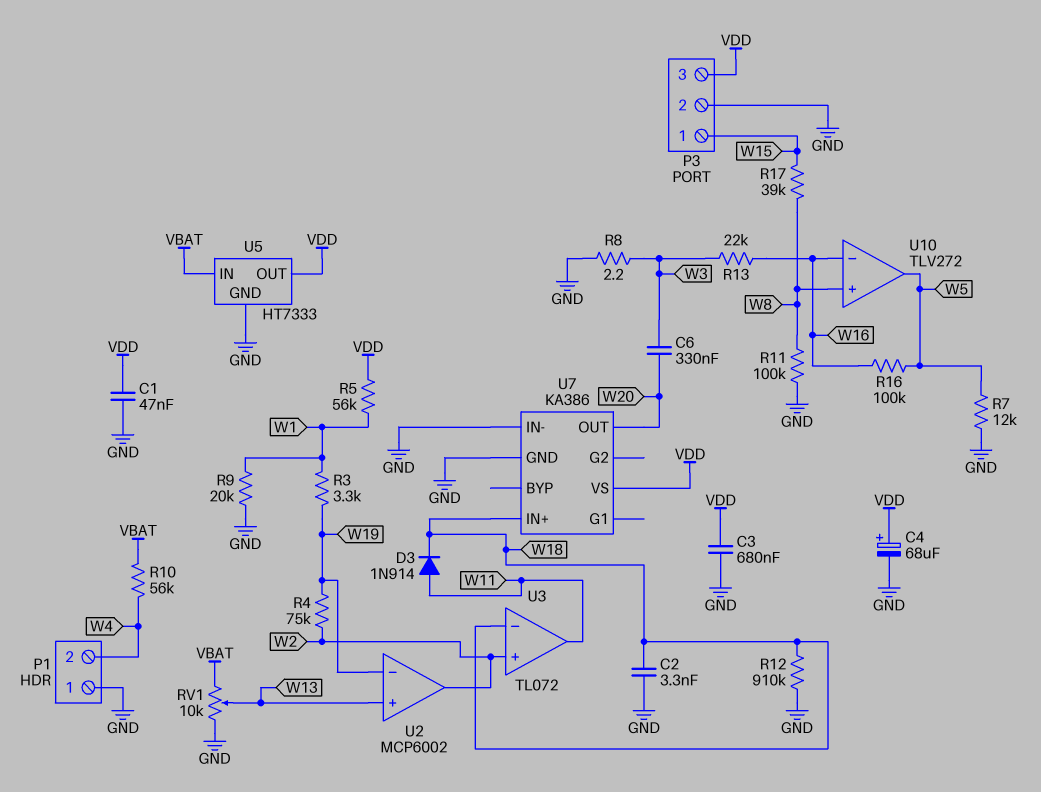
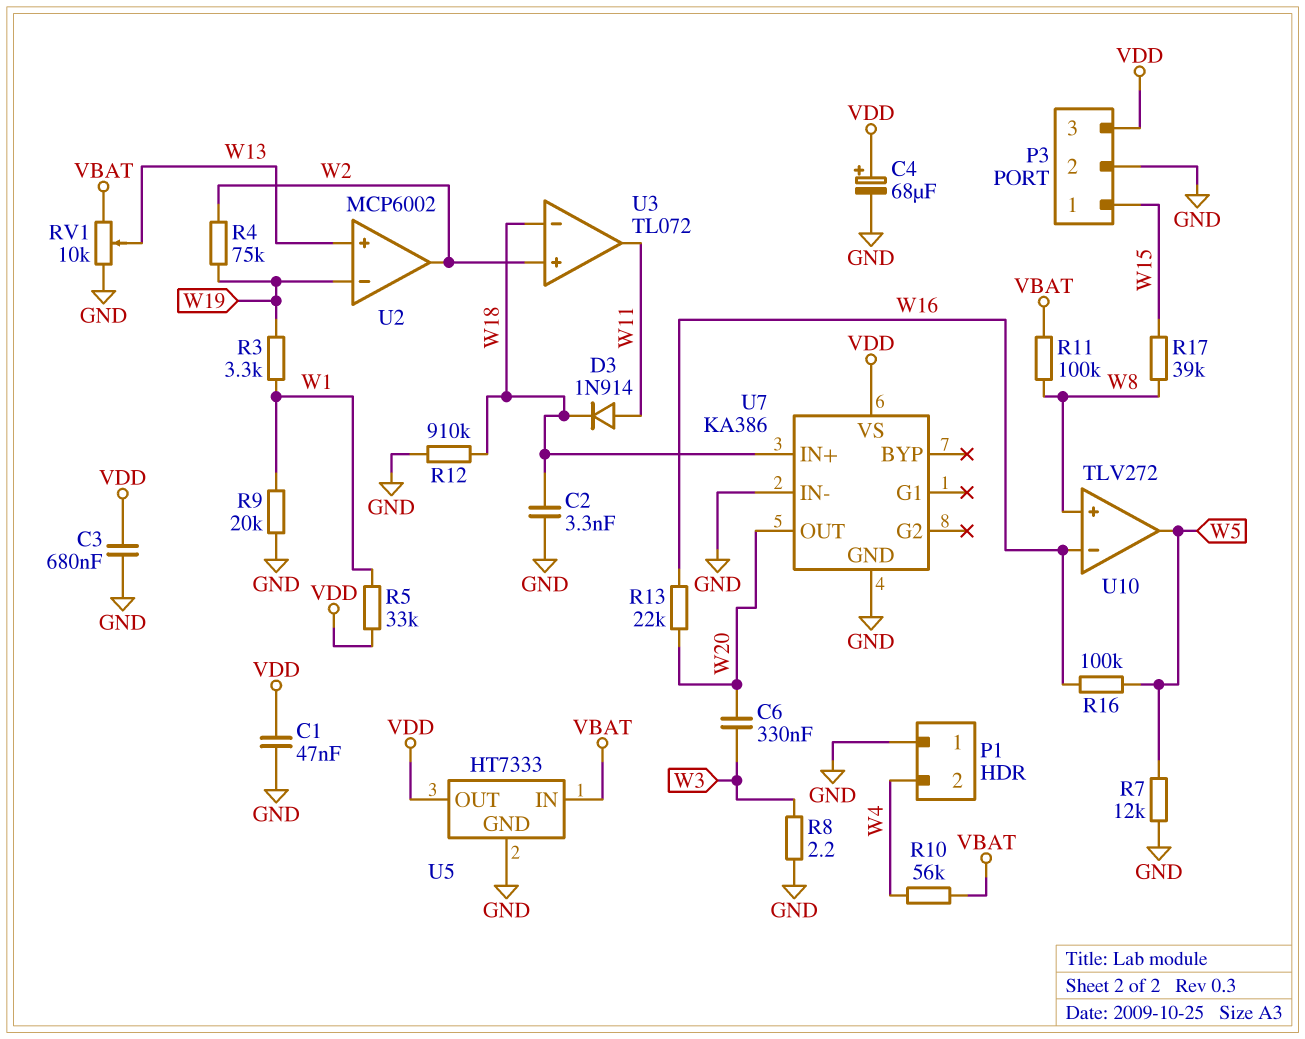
R5: 56k (VDD, W1) -> 33k (VDD, W1)
R11: 100k (GND, W8) -> 100k (VBAT, W8)
R13: 22k (W3, W16) -> 22k (W16, W20)

